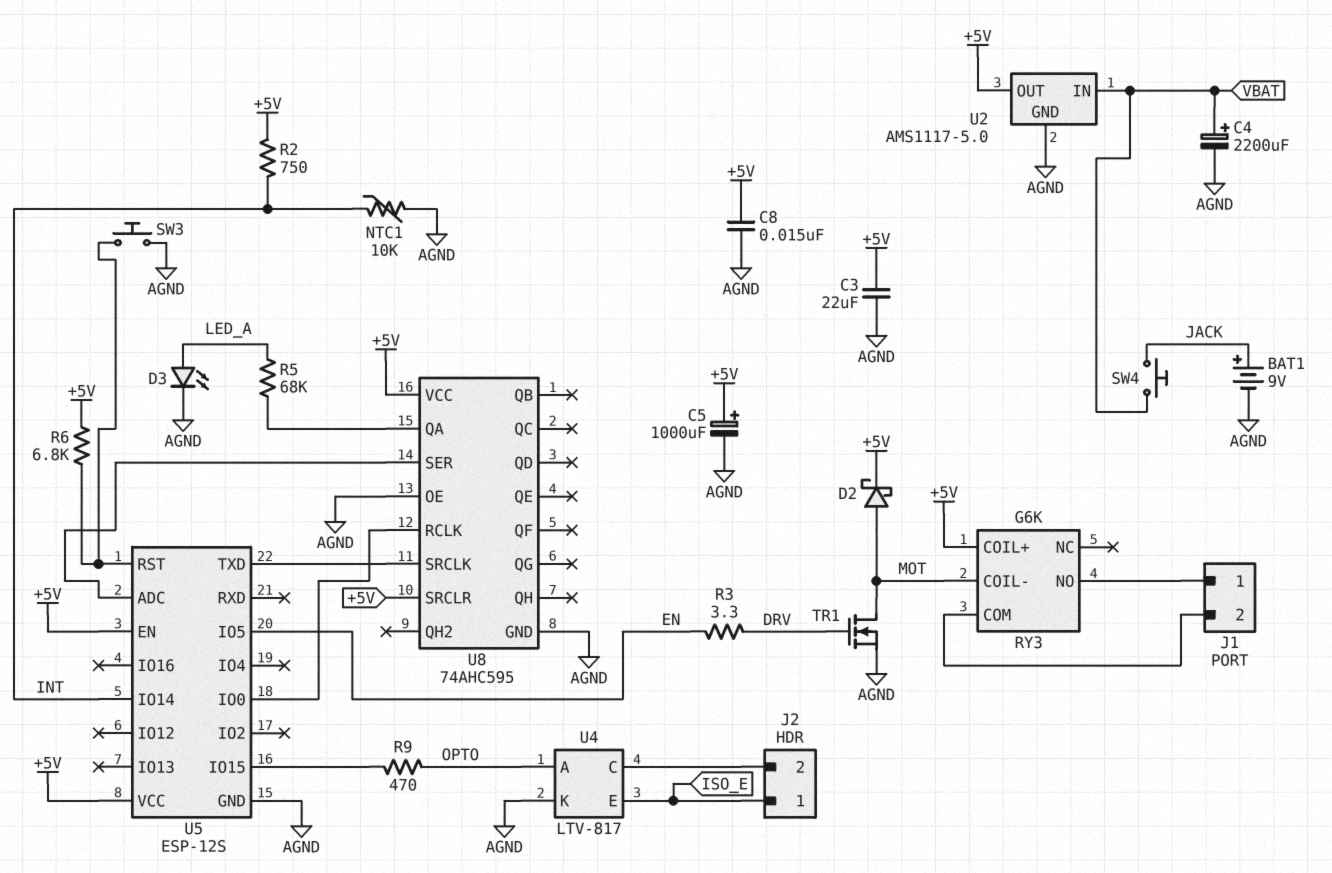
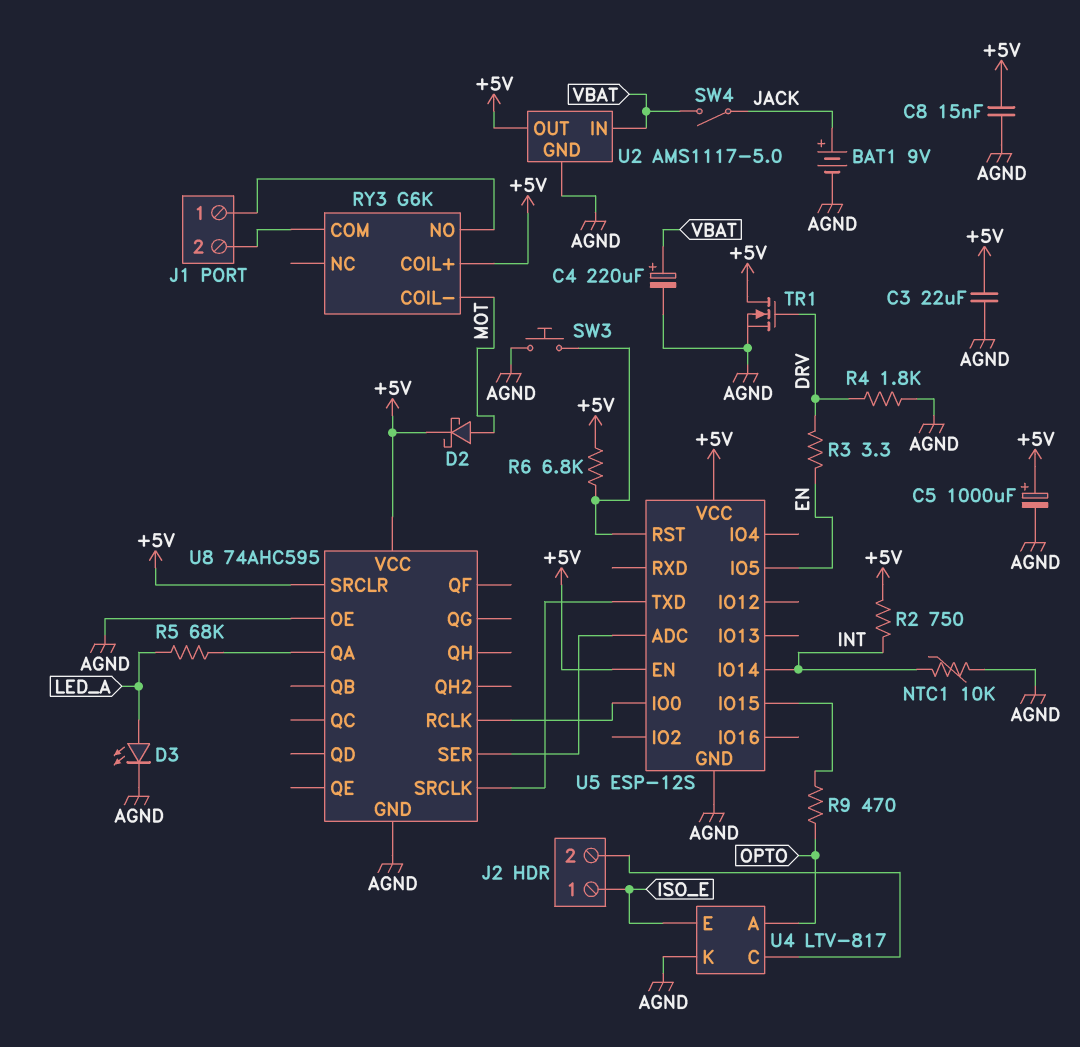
C4: 2200uF (plus VBAT, minus AGND) -> 220uF (plus VBAT, minus AGND)
R4: none -> 1.8k (AGND, DRV)
SW4: button (JACK, VBAT) -> switch (JACK, VBAT)
TR1: NMOS (G DRV, D MOT, S AGND) -> NMOS (G DRV, D +5V, S AGND)

